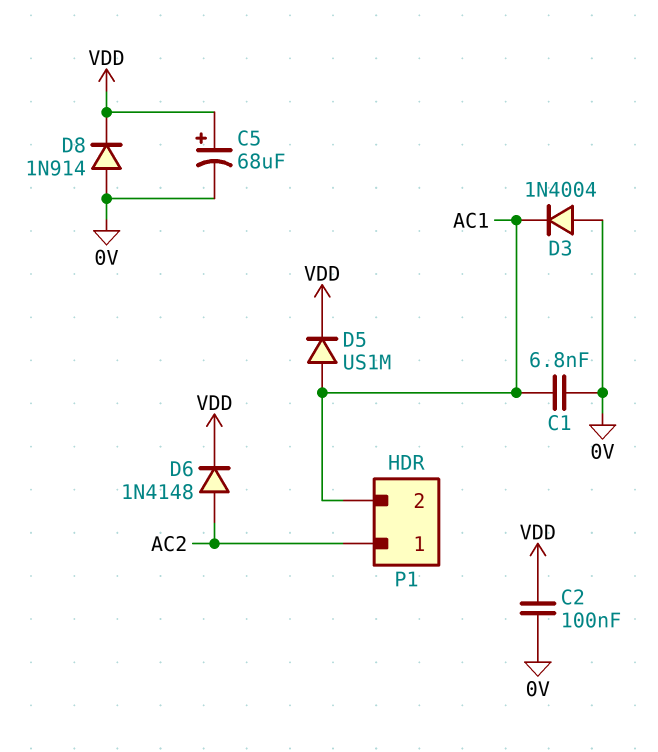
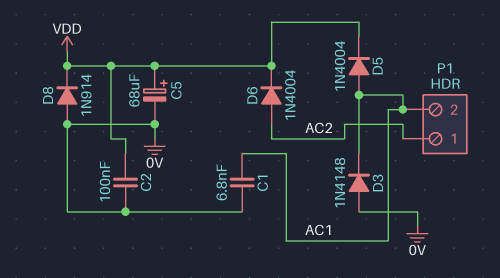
D3: diode 1N4004 (A 0V, K AC1) -> diode 1N4148 (A 0V, K AC1)
D5: diode US1M (A AC1, K VDD) -> diode 1N4004 (A AC1, K VDD)
D6: diode 1N4148 (A AC2, K VDD) -> diode 1N4004 (A AC2, K VDD)

